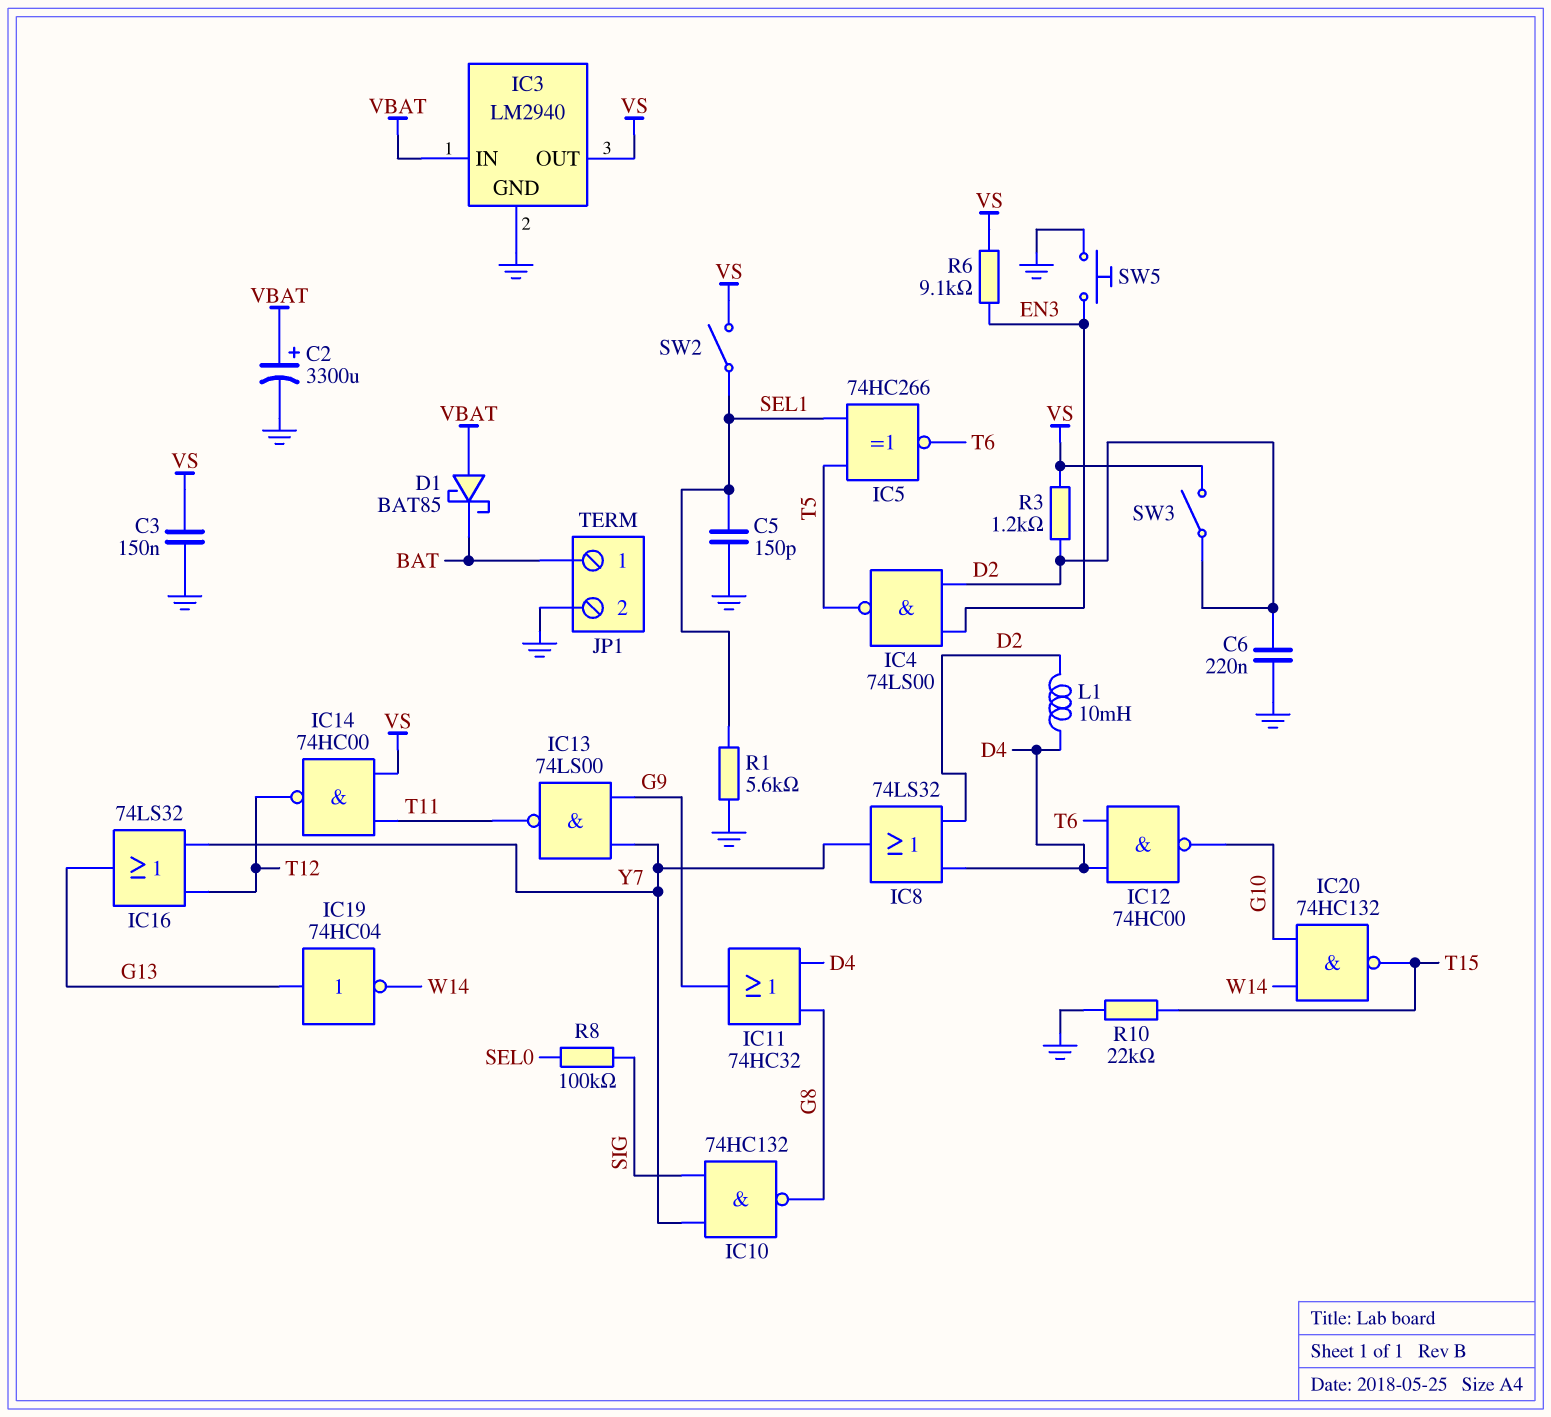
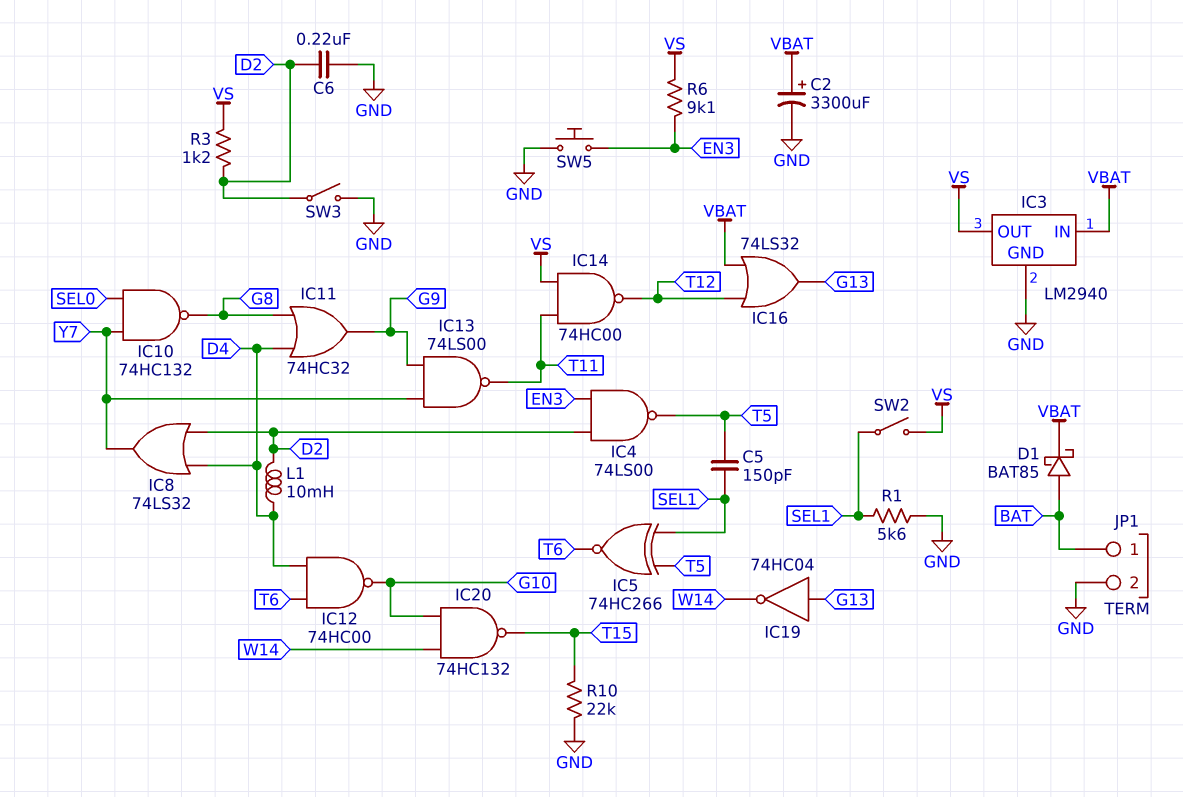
C3: 150nF (GND, VS) -> none
C5: 150pF (GND, SEL1) -> 150pF (SEL1, T5)
D1: schottky BAT85 (A VBAT, K BAT) -> schottky BAT85 (A BAT, K VBAT)
IC10: NAND 74HC132 (in SIG, in Y7, out G8) -> NAND 74HC132 (in SEL0, in Y7, out G8)
IC16: OR 74LS32 (in T12, in Y7, out G13) -> OR 74LS32 (in T12, in VBAT, out G13)
R8: 100k (SEL0, SIG) -> none
SW3: switch (D2, VS) -> switch (D2, GND)

